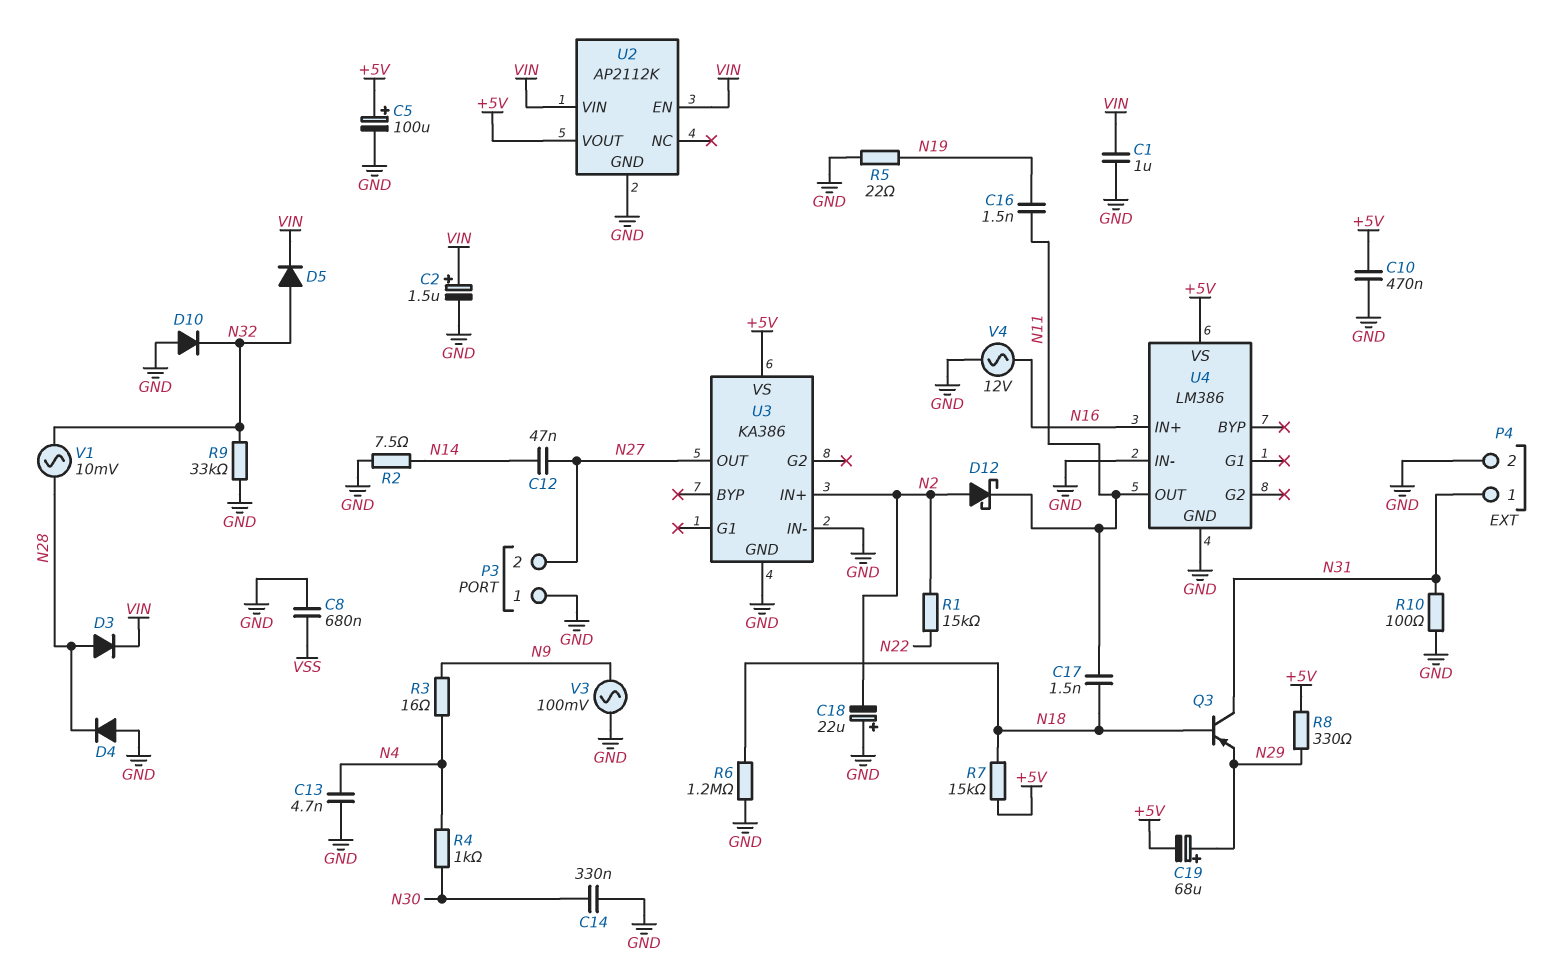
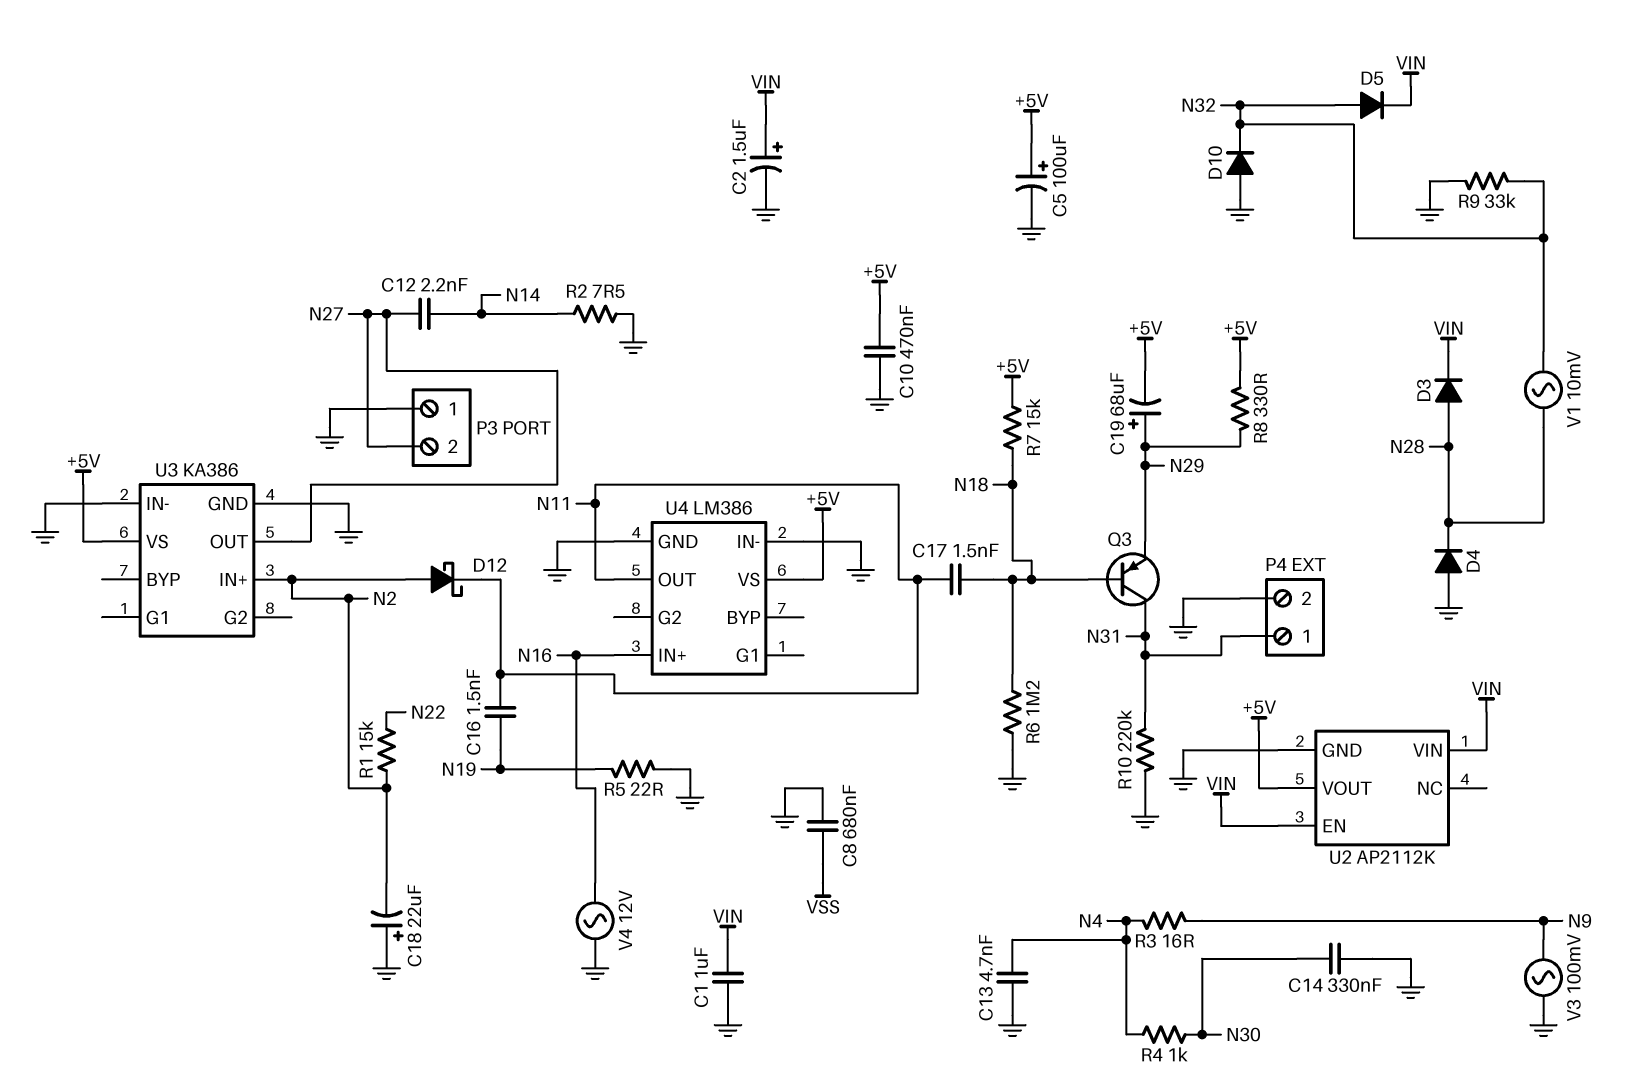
C12: 47nF (N14, N27) -> 2.2nF (N14, N27)
R10: 100 (GND, N31) -> 220k (GND, N31)

